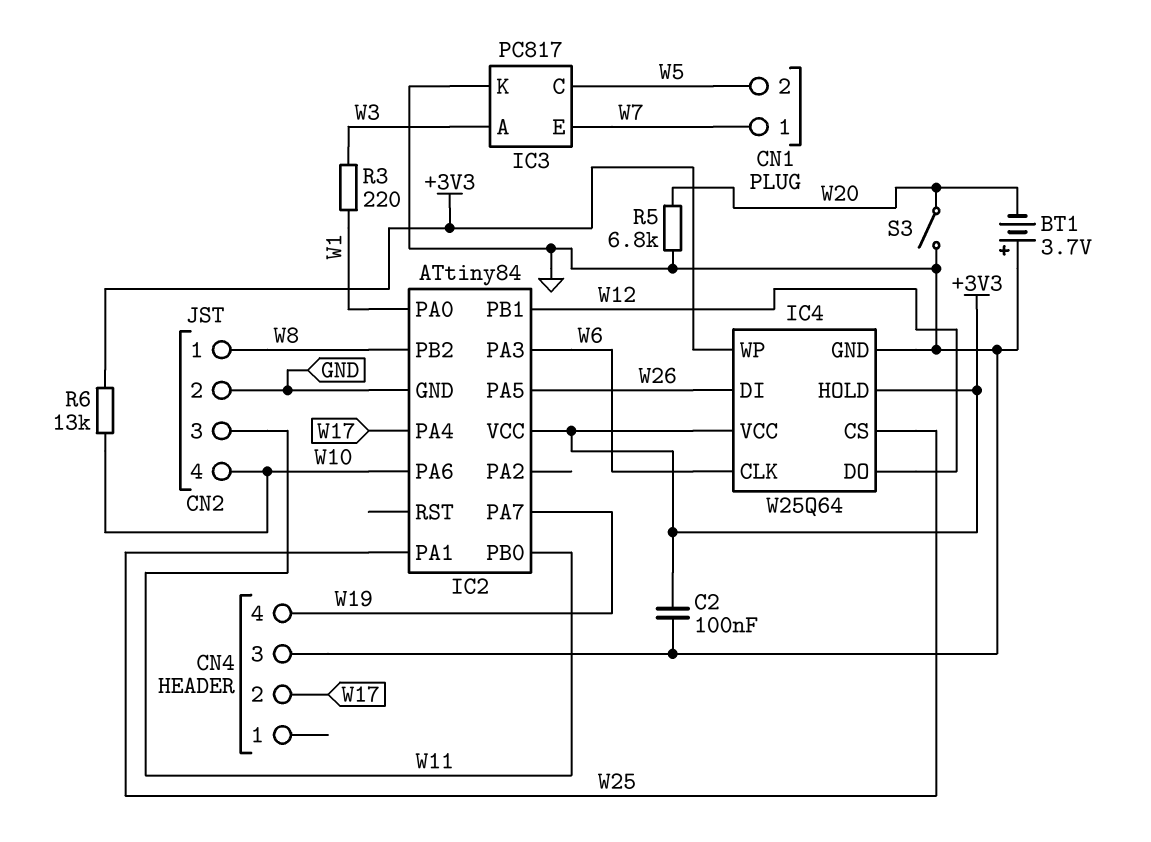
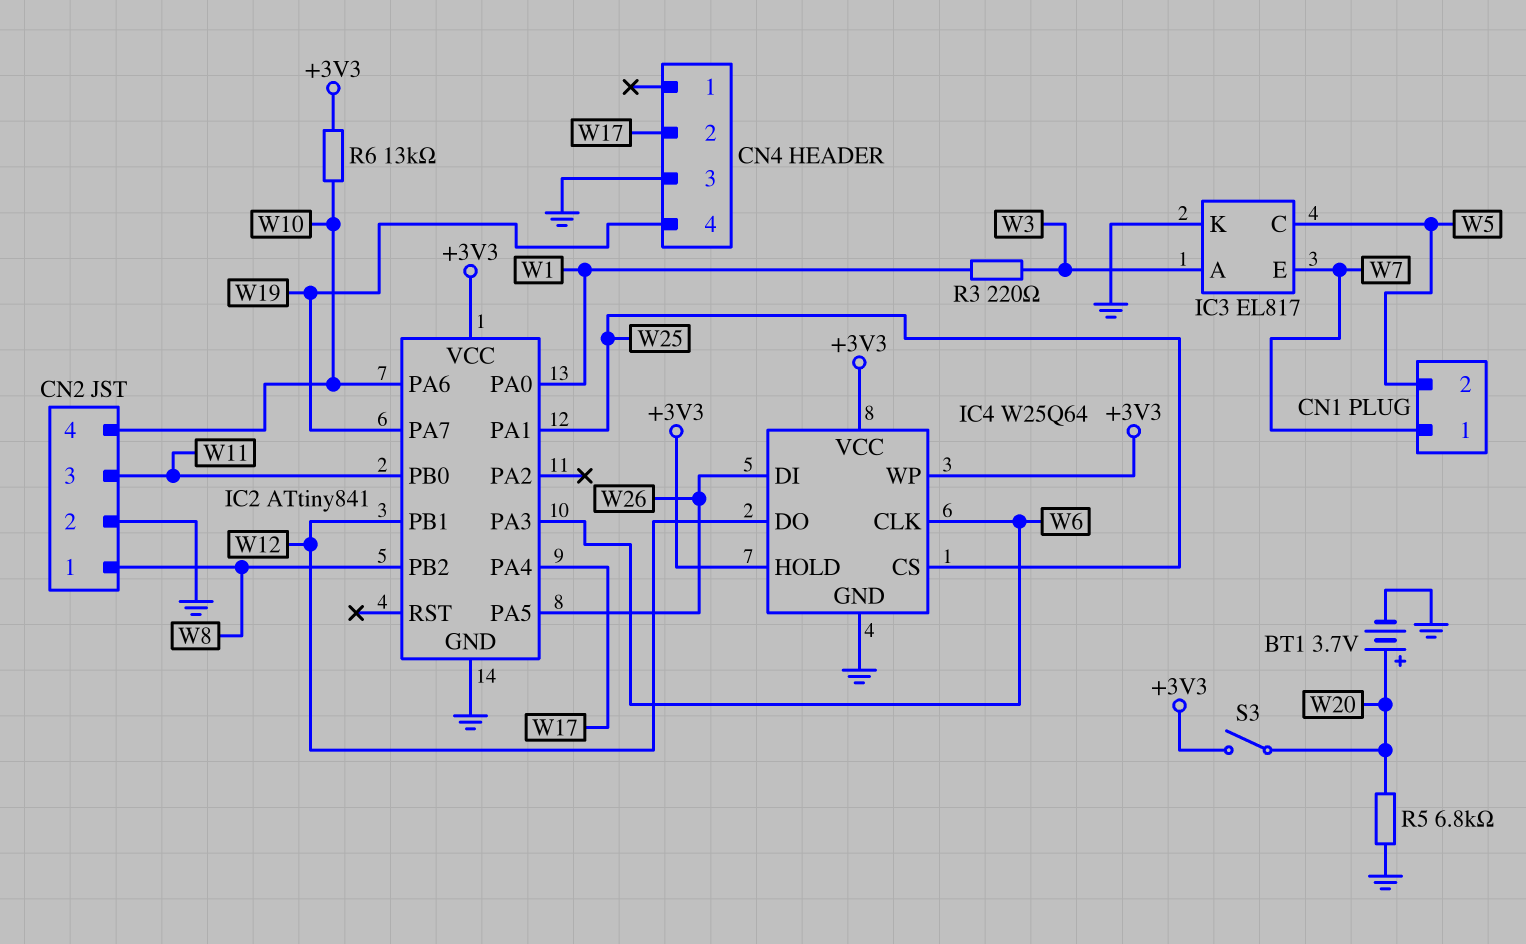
BT1: 3.7V (plus GND, minus W20) -> 3.7V (plus W20, minus GND)
C2: 100nF (+3V3, GND) -> none
IC2: ATtiny84 -> ATtiny841
IC3: PC817 -> EL817
S3: switch (GND, W20) -> switch (+3V3, W20)

